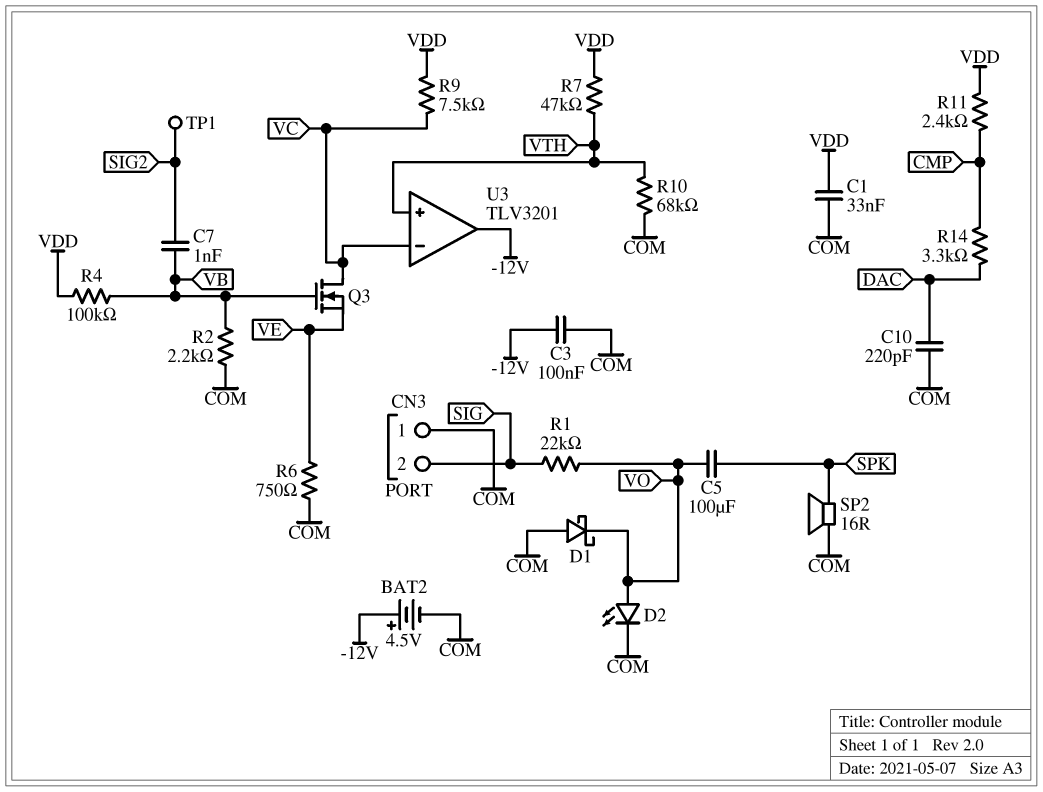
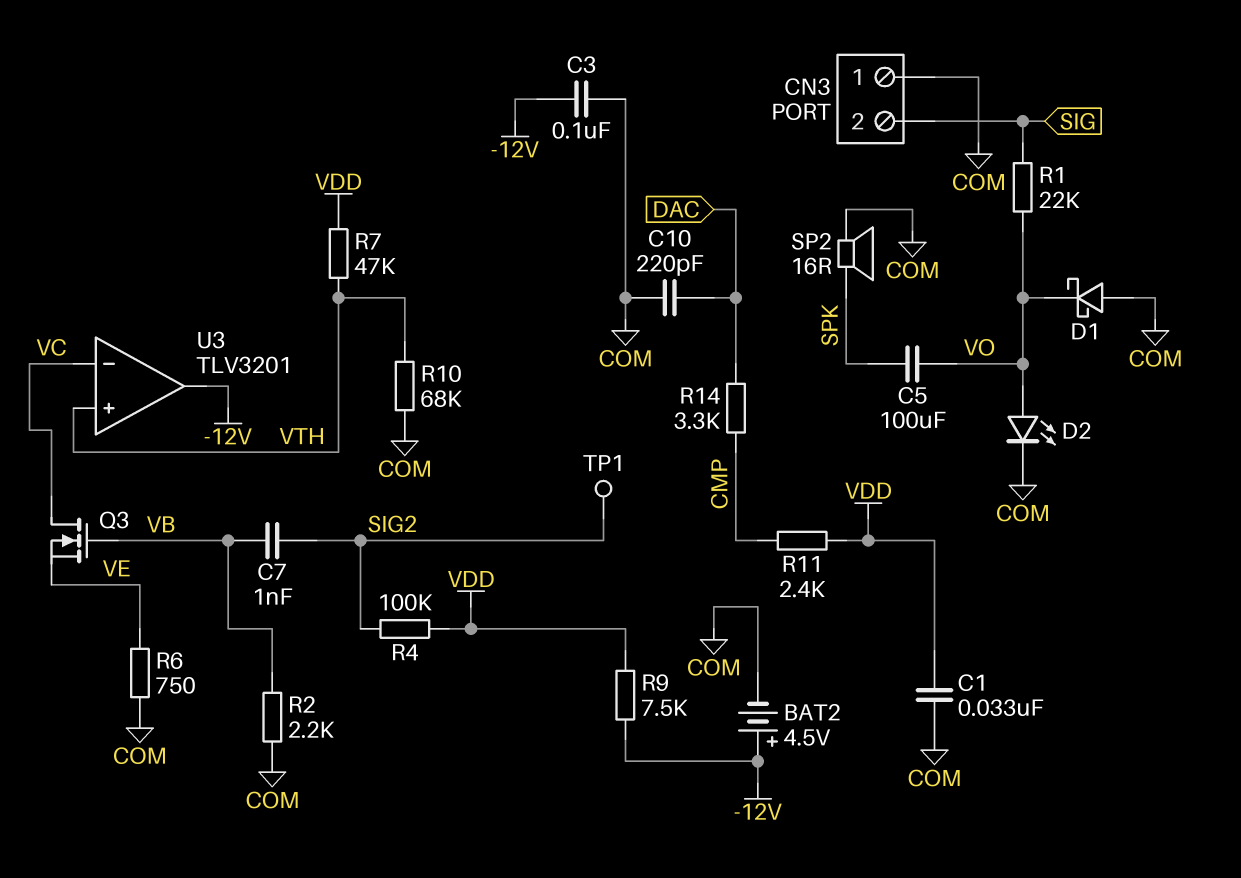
R4: 100k (VB, VDD) -> 100k (SIG2, VDD)
R9: 7.5k (VC, VDD) -> 7.5k (-12V, VDD)

